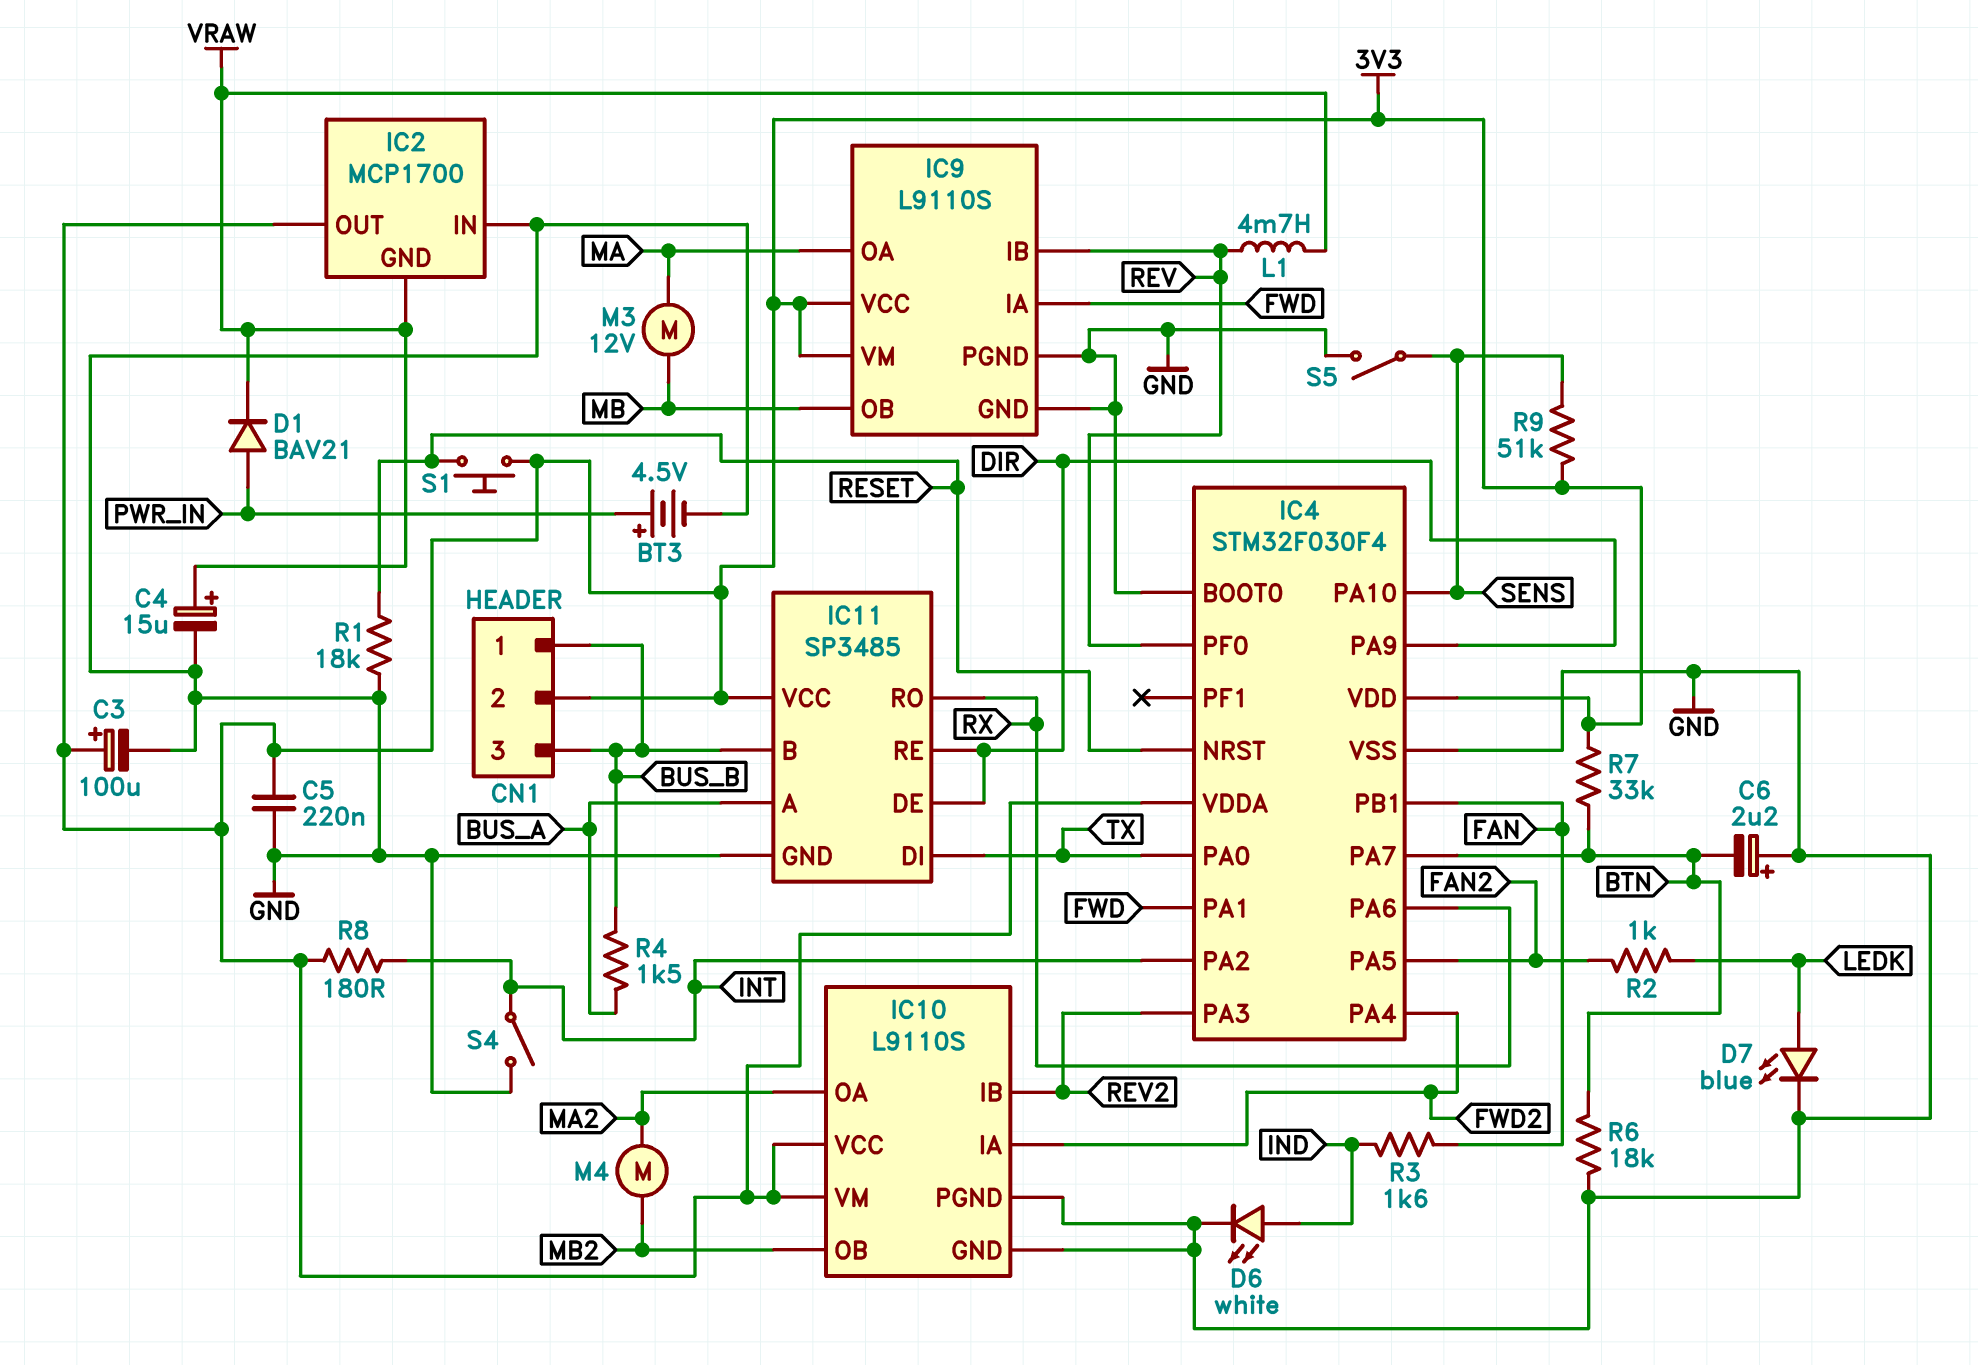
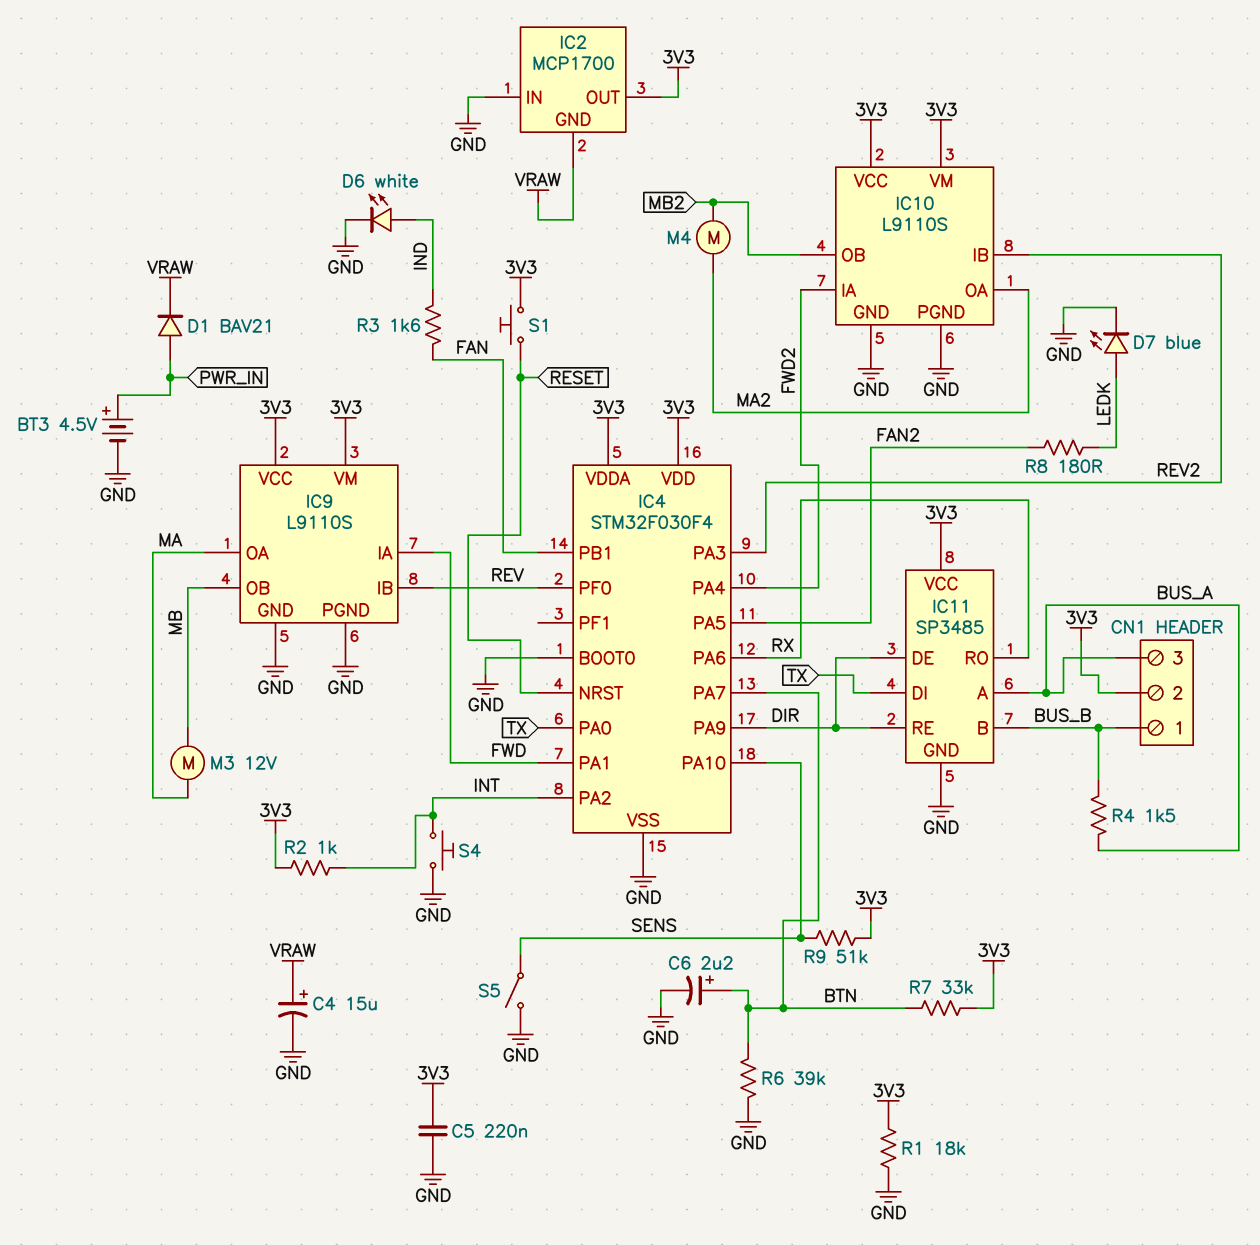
C3: 100uF (plus 3V3, minus GND) -> none
C6: 2.2uF (plus GND, minus BTN) -> 2.2uF (plus BTN, minus GND)
CN1 pin 3: BUS_B -> BUS_A
L1: 4.7mH (REV, VRAW) -> none
R1: 18k (GND, RESET) -> 18k (3V3, GND)
R2: 1k (FAN2, LEDK) -> 1k (3V3, INT)
R6: 18k (BTN, GND) -> 39k (BTN, GND)
R8: 180 (3V3, INT) -> 180 (FAN2, LEDK)
S4: switch (GND, INT) -> button (GND, INT)

